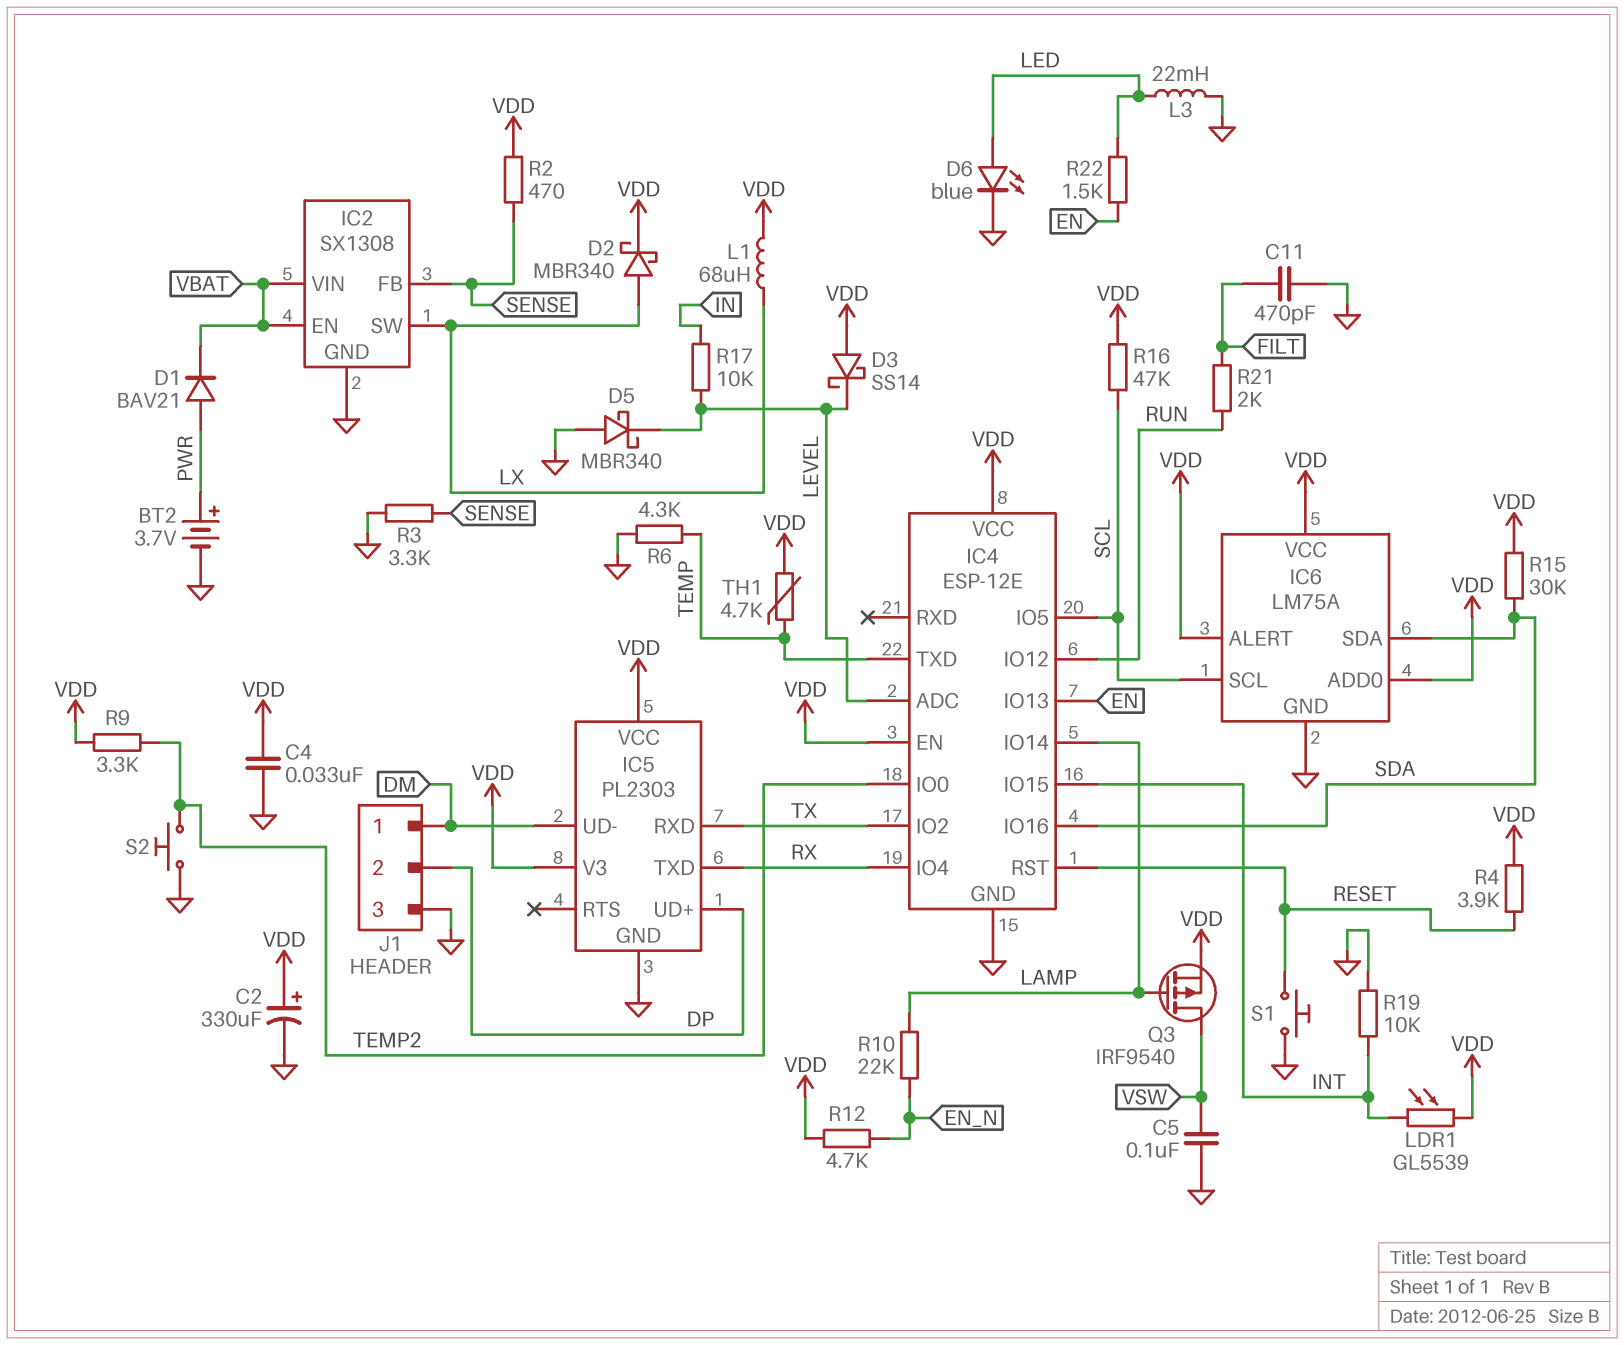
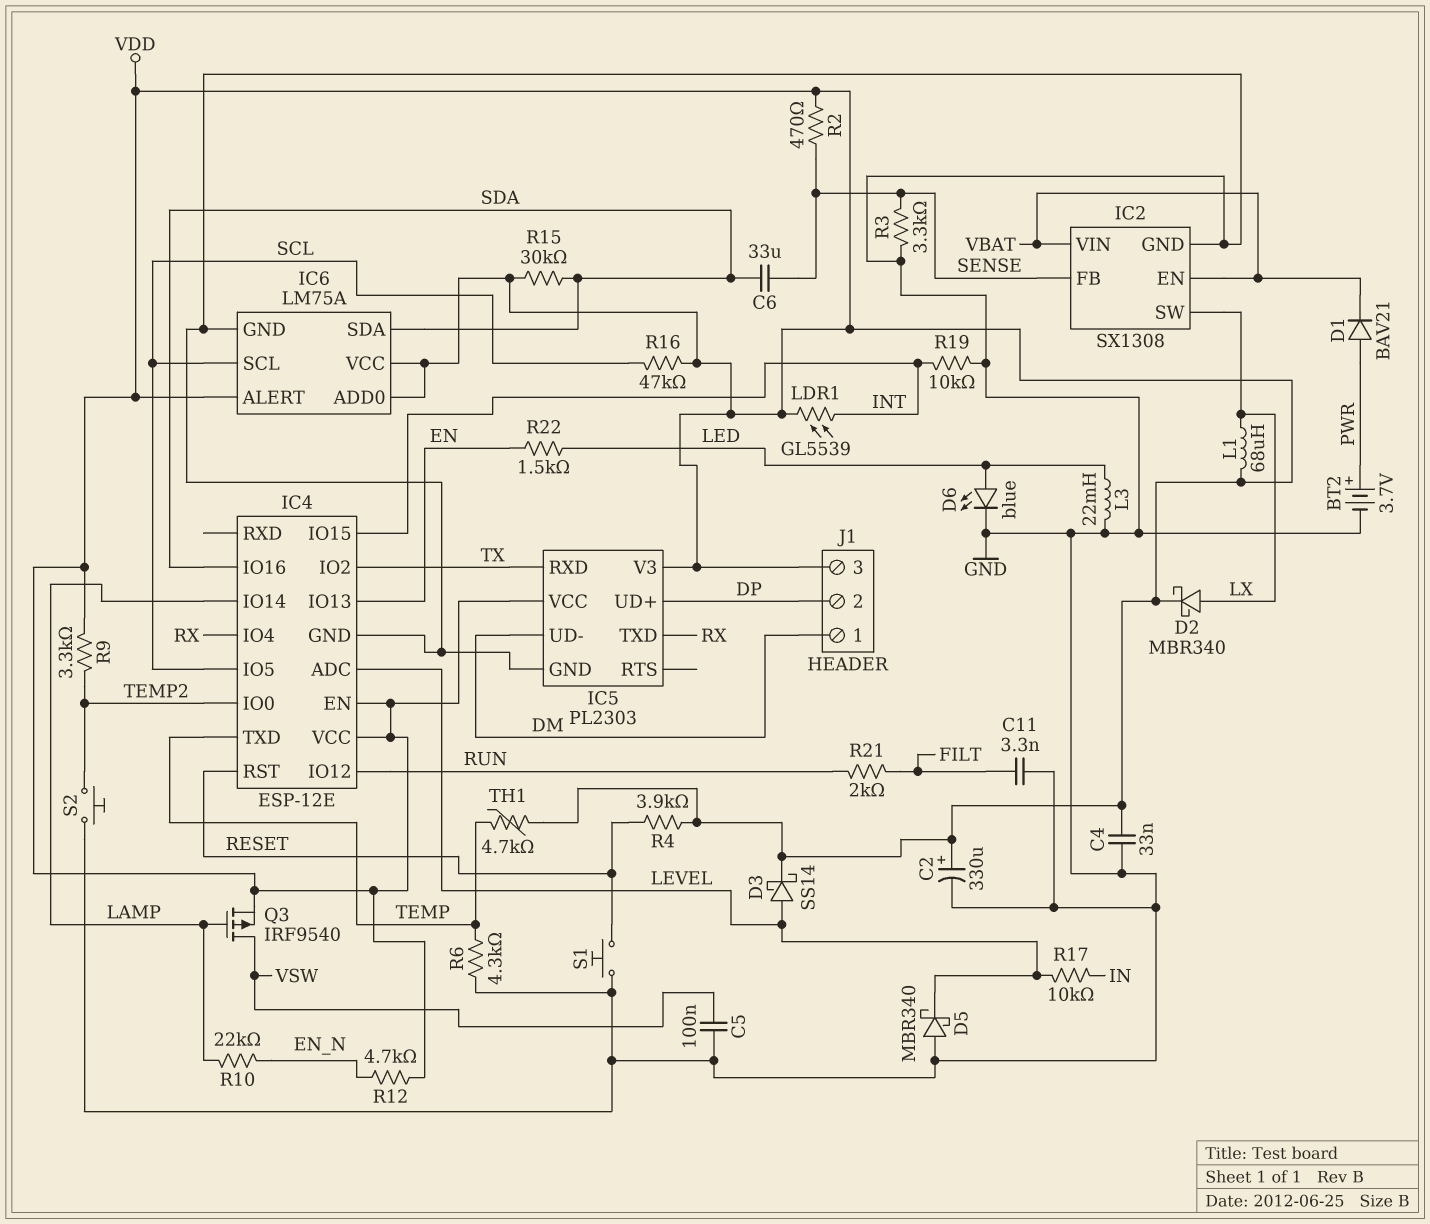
C6: none -> 33uF (SDA, SENSE)
C11: 470pF (FILT, GND) -> 3.3nF (FILT, GND)
D3: schottky SS14 (A VDD, K LEVEL) -> schottky SS14 (A LEVEL, K VDD)
J1 pin 3: GND -> VDD

